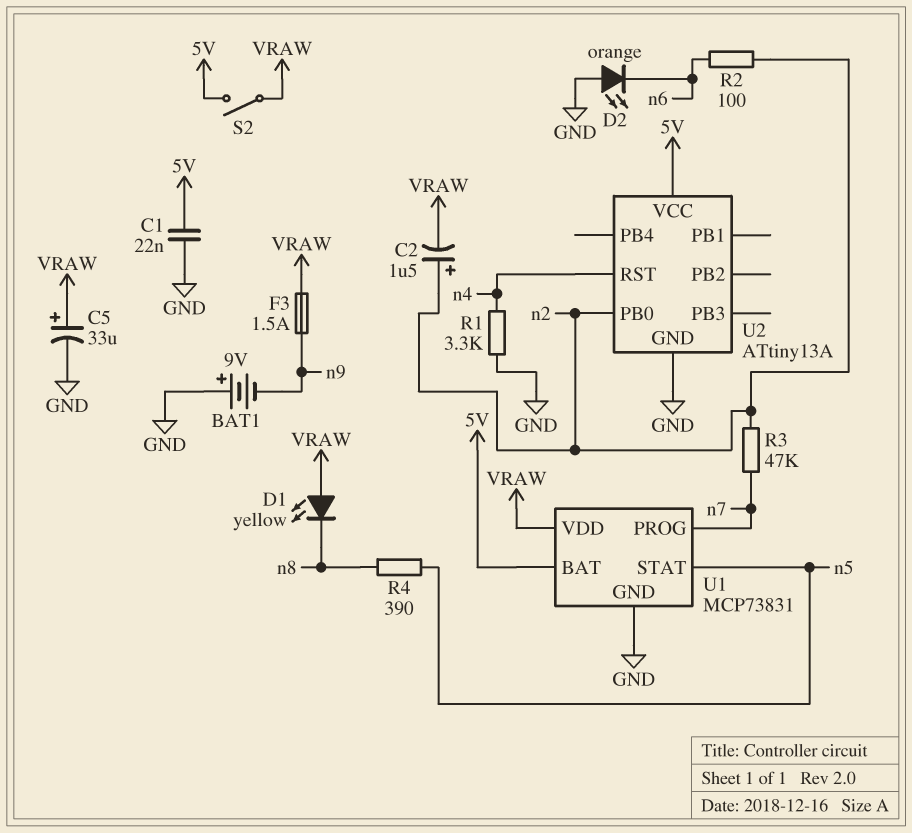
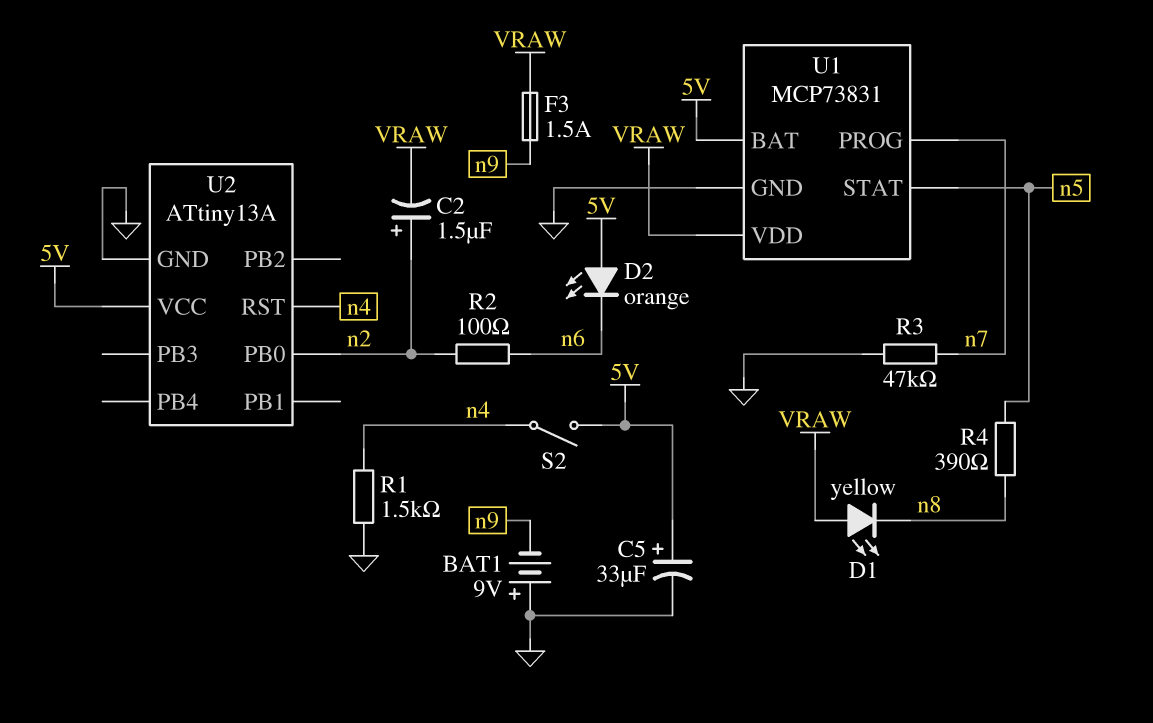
C1: 22nF (5V, GND) -> none
C5: 33uF (plus VRAW, minus GND) -> 33uF (plus 5V, minus GND)
D2: LED orange (A GND, K n6) -> LED orange (A 5V, K n6)
R1: 3.3k (GND, n4) -> 1.5k (GND, n4)
R3: 47k (n2, n7) -> 47k (GND, n7)
S2: switch (5V, VRAW) -> switch (5V, n4)

